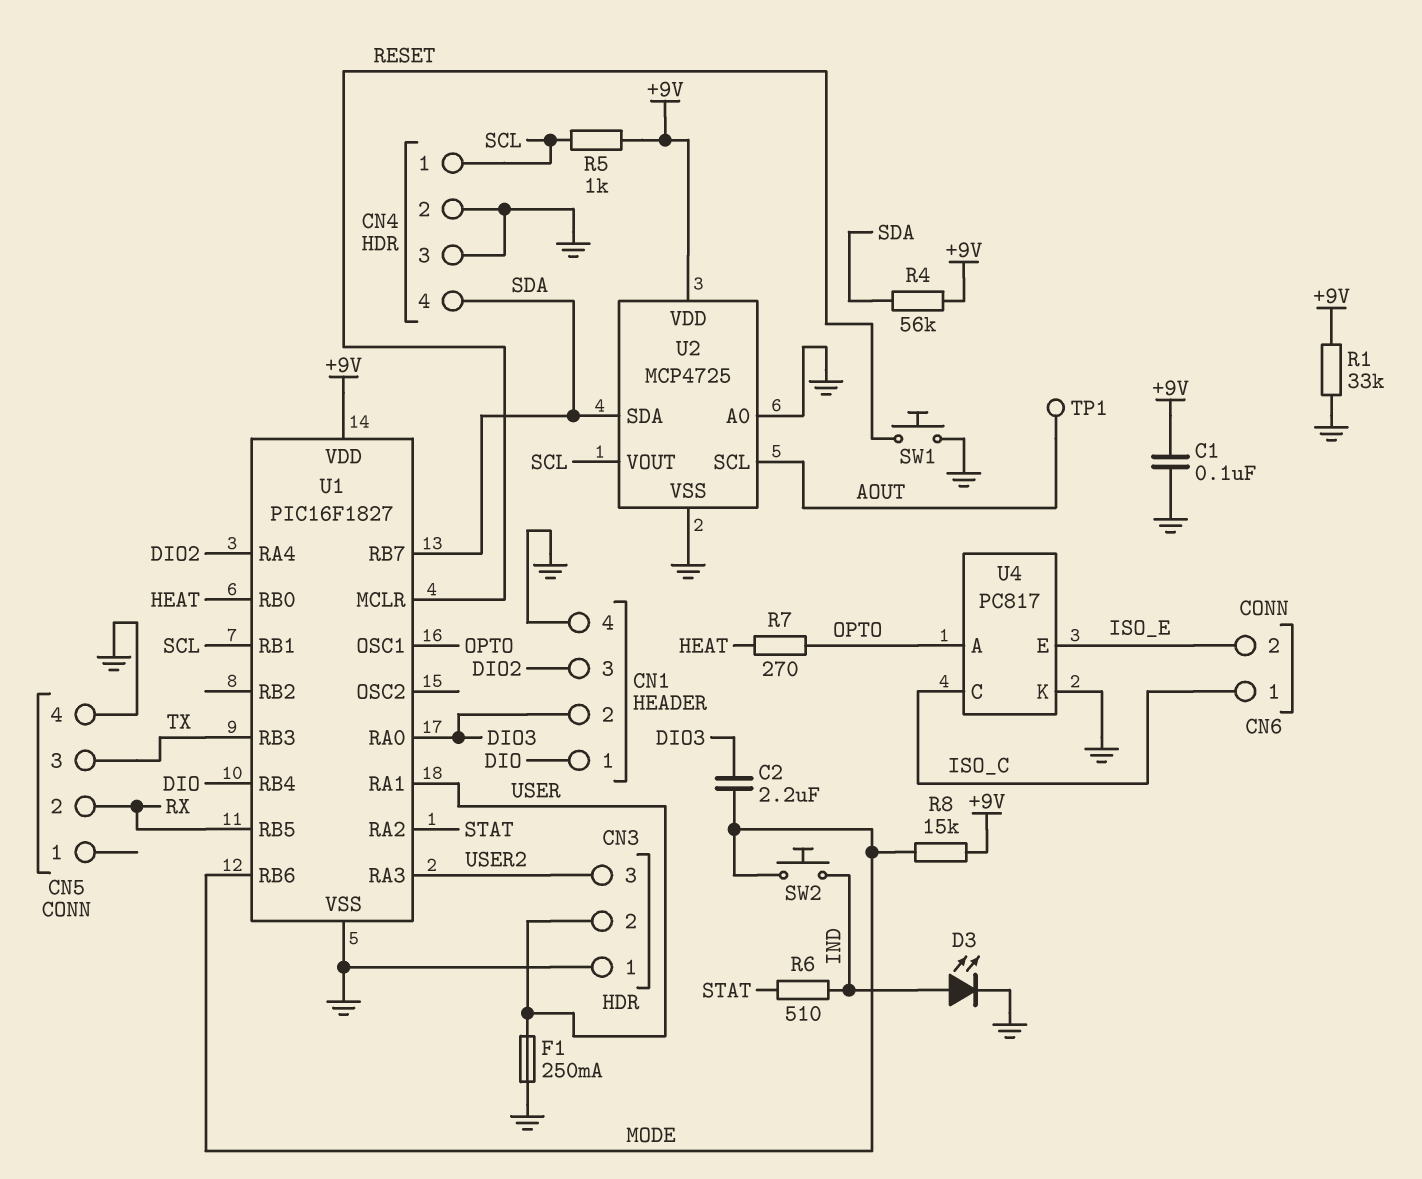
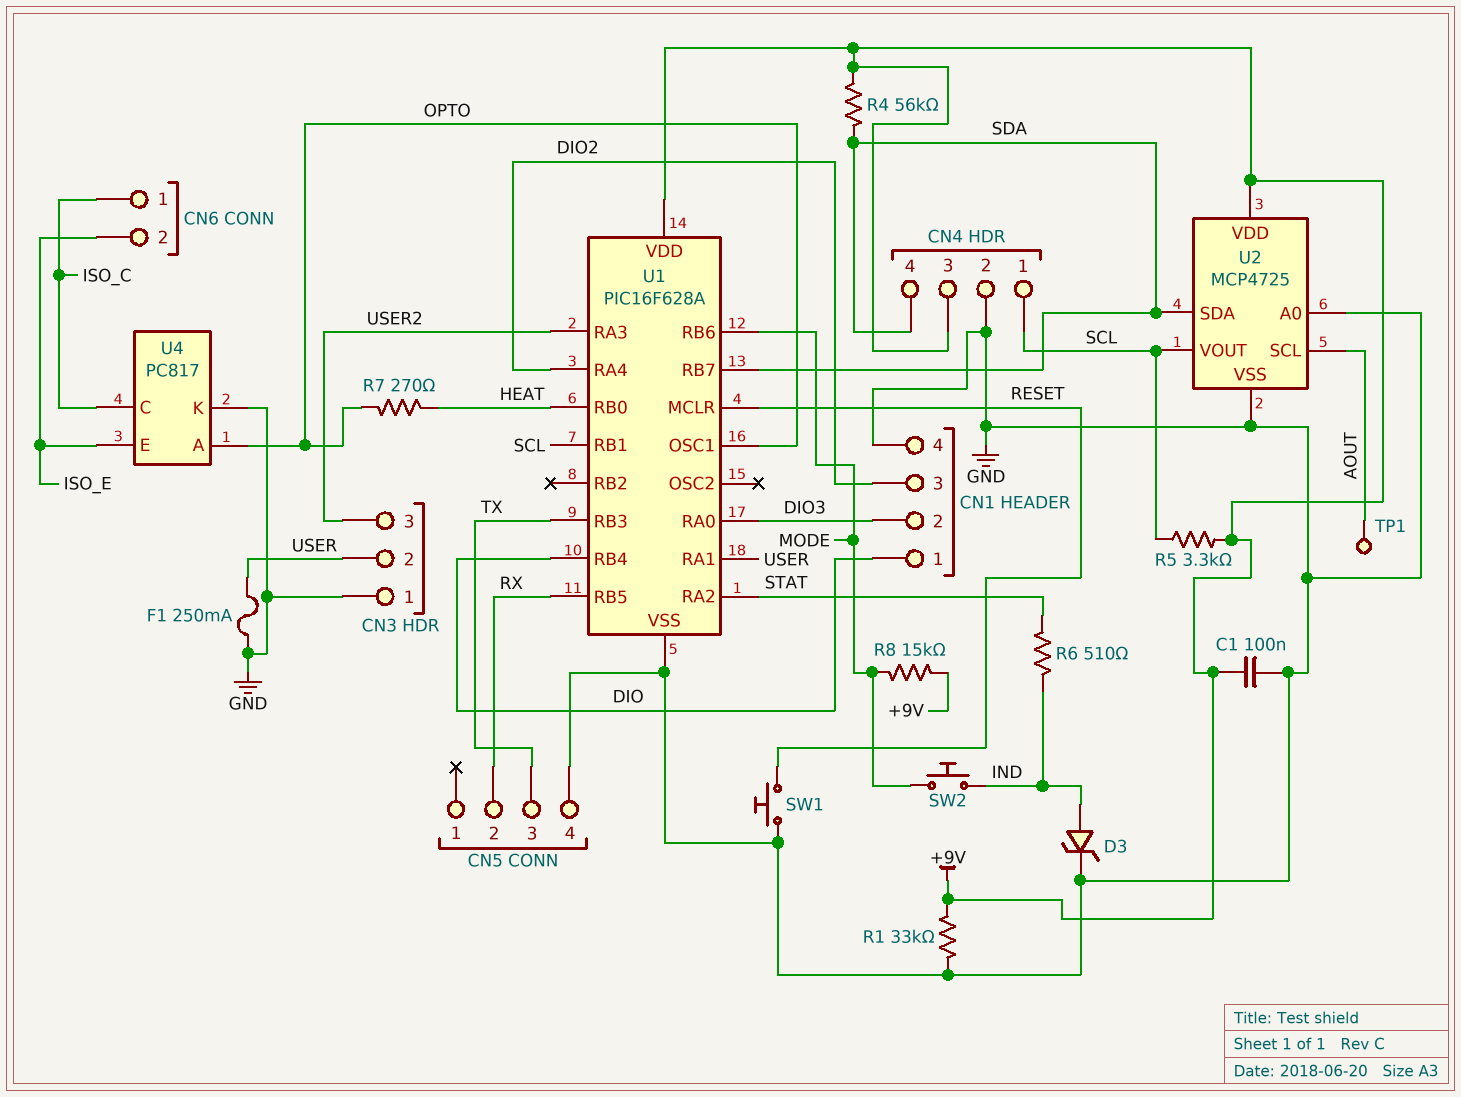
C2: 2.2uF (DIO3, MODE) -> none
CN4 pin 3: GND -> +9V
D3: LED (A IND, K GND) -> zener (A IND, K GND)
R5: 1k (+9V, SCL) -> 3.3k (+9V, SCL)
U1: PIC16F1827 -> PIC16F628A

